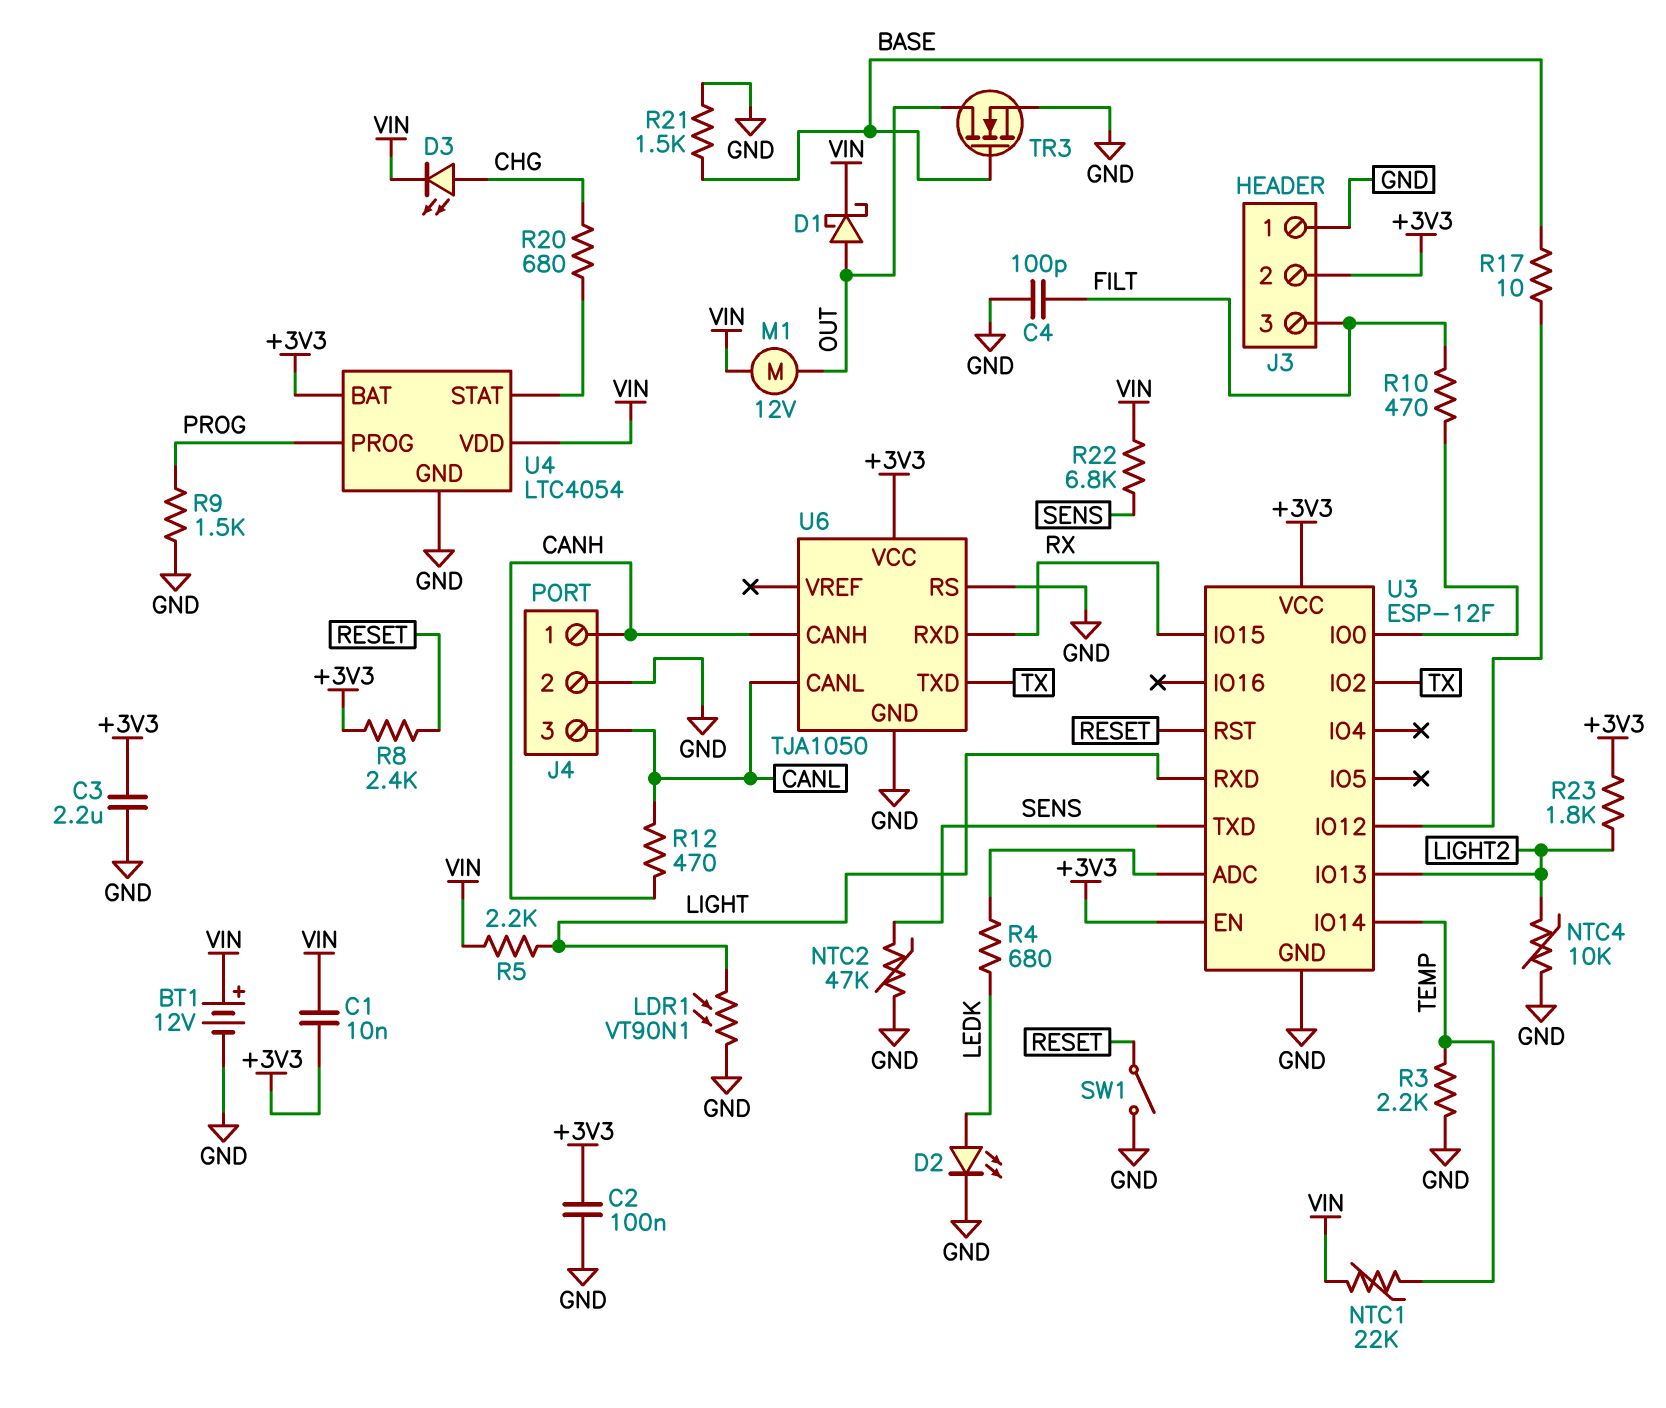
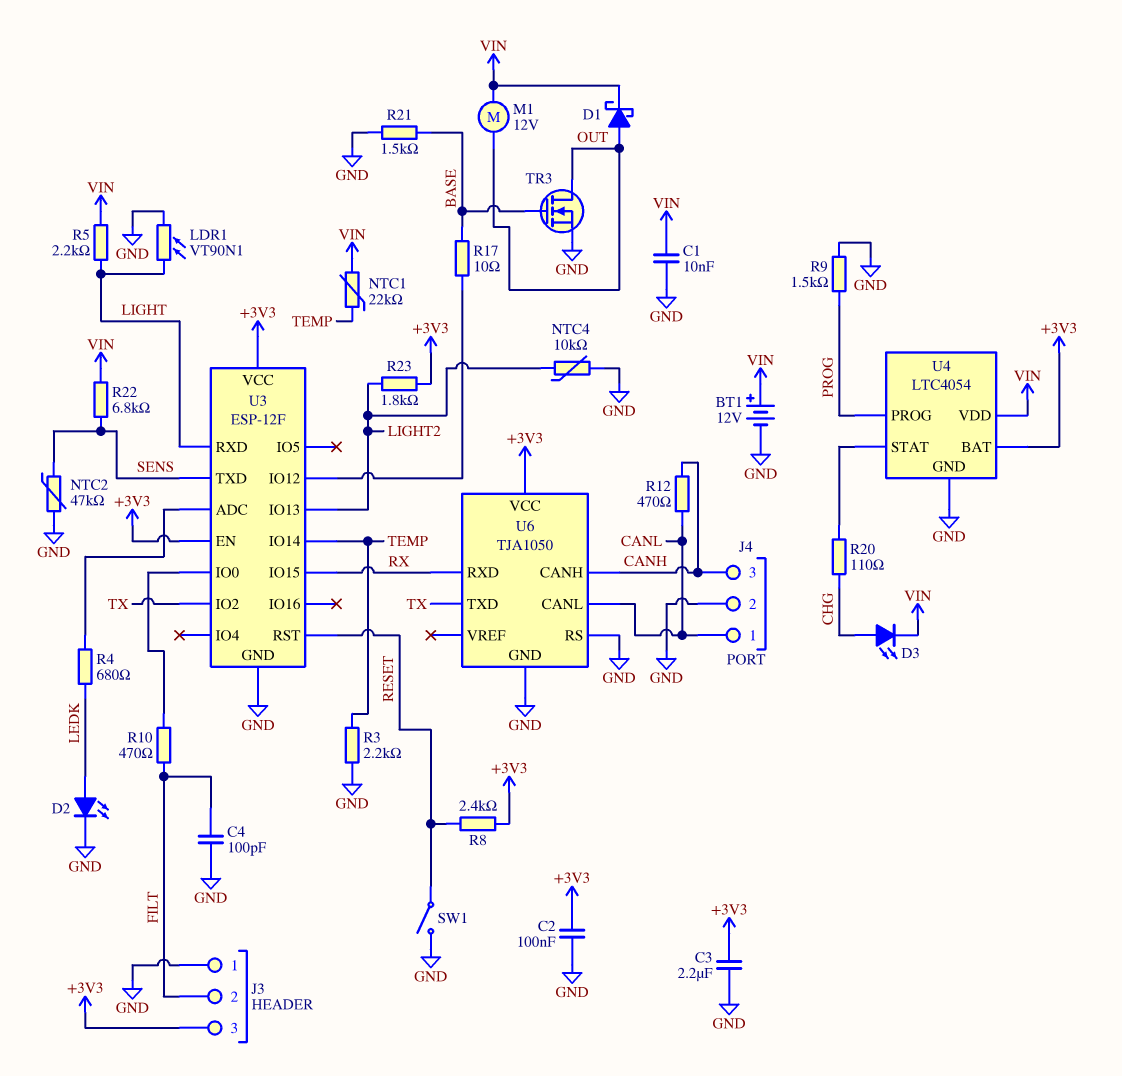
C1: 10nF (+3V3, VIN) -> 10nF (GND, VIN)
J3 pin 2: +3V3 -> FILT
J3 pin 3: FILT -> +3V3
J4 pin 1: CANH -> CANL
J4 pin 3: CANL -> CANH
R20: 680 (CHG, U4/STAT) -> 110 (CHG, U4/STAT)

